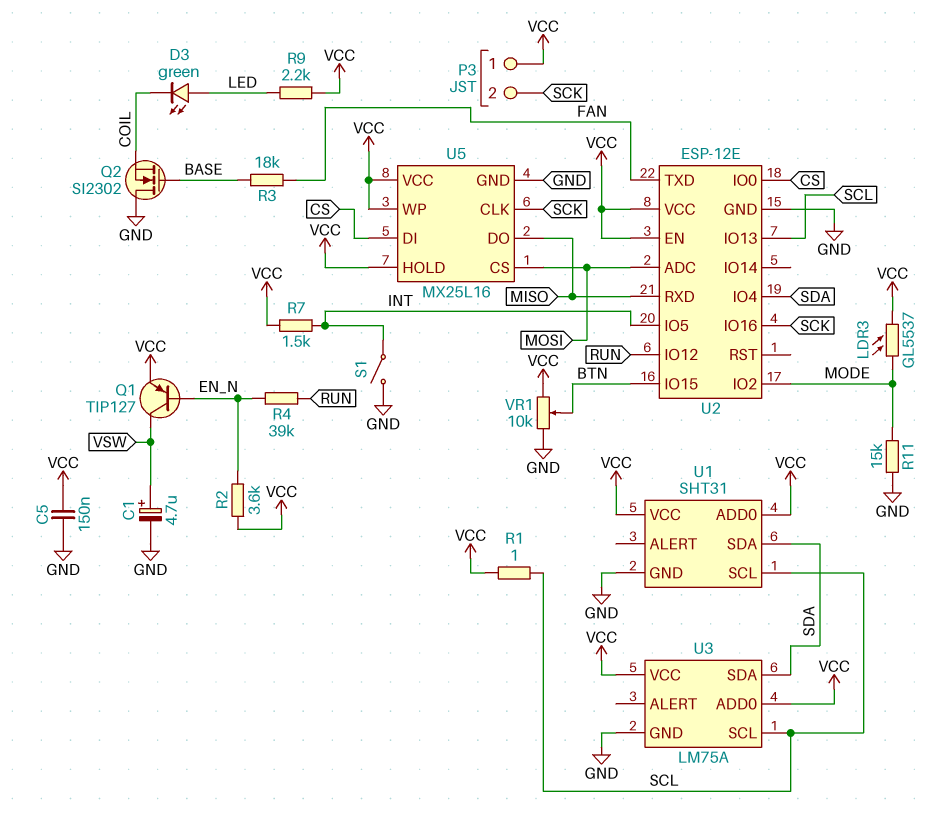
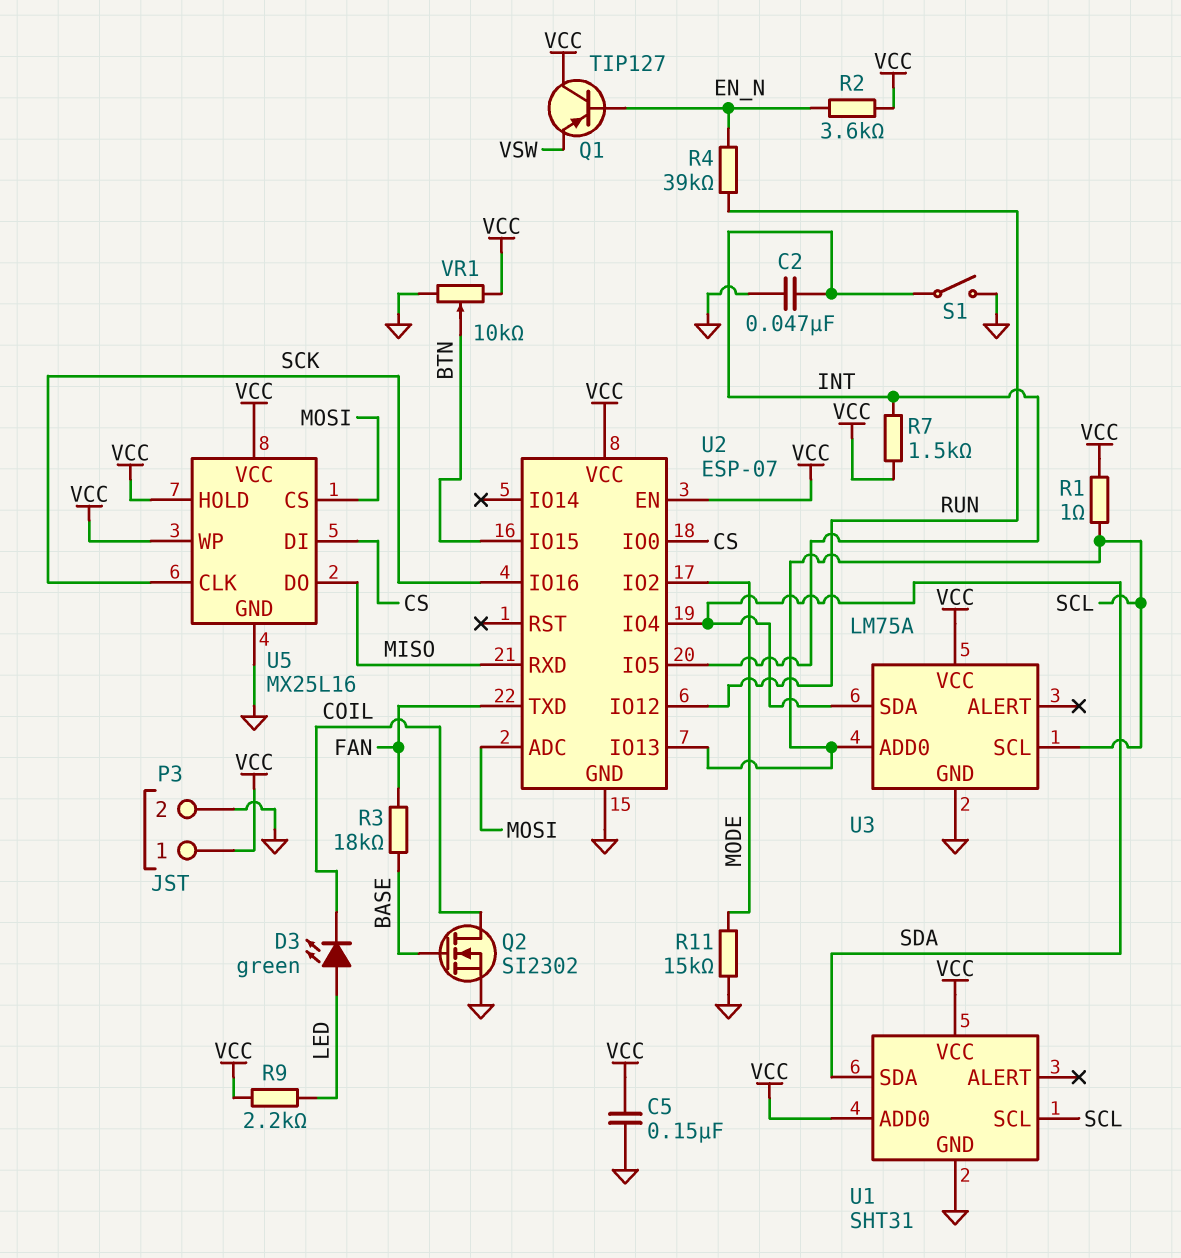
C1: 4.7uF (plus VSW, minus GND) -> none
C2: none -> 47nF (GND, INT)
LDR3: GL5537 (MODE, VCC) -> none
P3 pin 2: SCK -> GND
Q1: PNP TIP127 (B EN_N, C VSW, E VCC) -> PNP TIP127 (B EN_N, C VCC, E VSW)
Q2: NMOS SI2302 (G BASE, D GND, S COIL) -> NMOS SI2302 (G BASE, D COIL, S GND)
U2: ESP-12E -> ESP-07
U3 pin ADD0: VCC -> SCL

